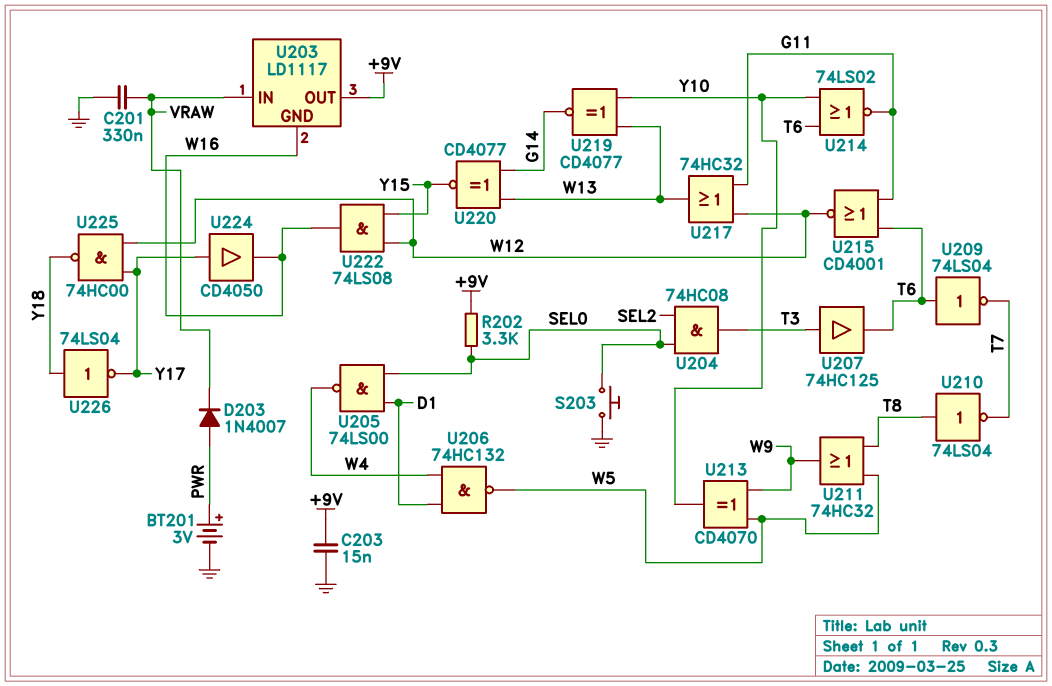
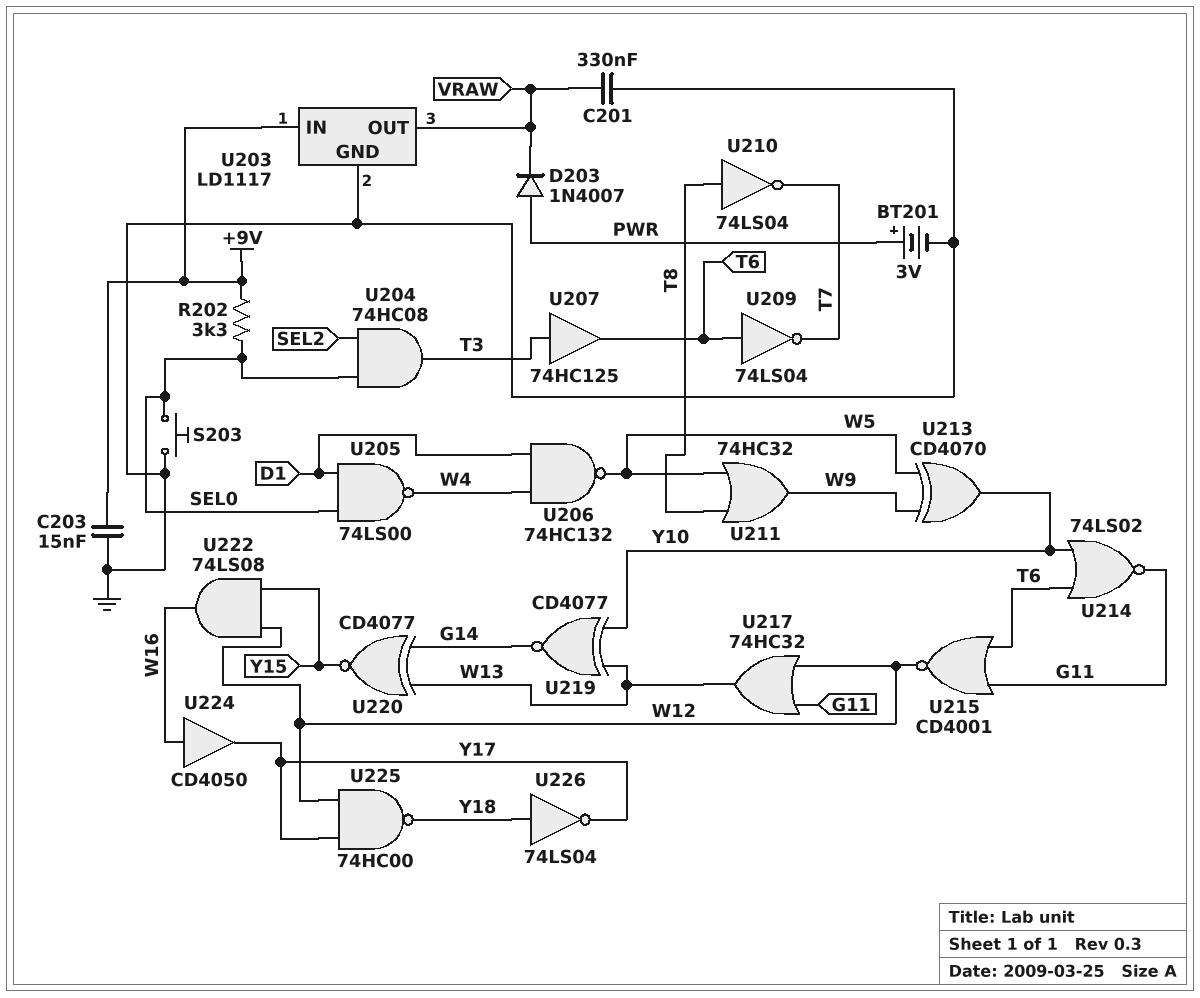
U203 pin GND: W16 -> GND
U203 pin IN: VRAW -> +9V
U203 pin OUT: +9V -> VRAW
U224: buffer CD4050 (in Y17, out W16) -> buffer CD4050 (in W16, out Y17)

